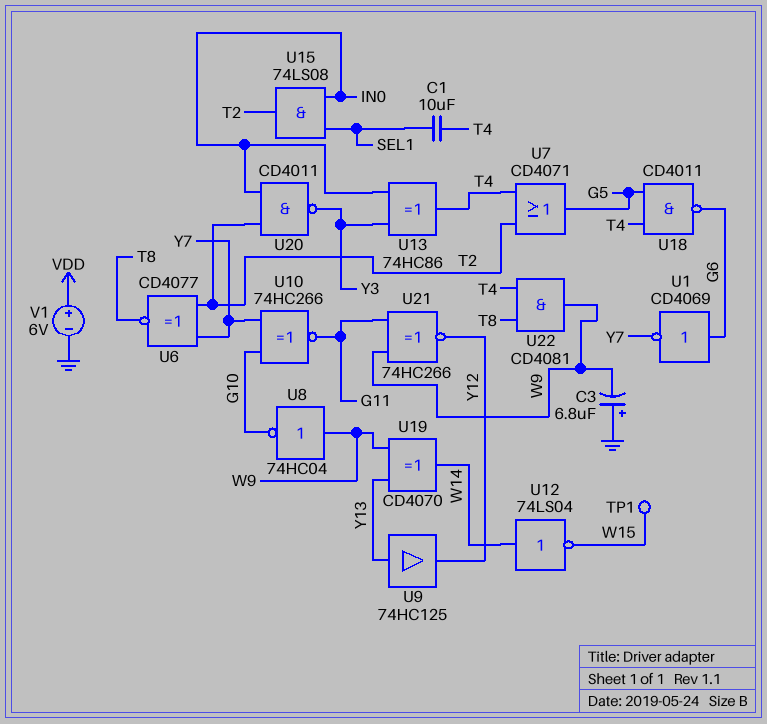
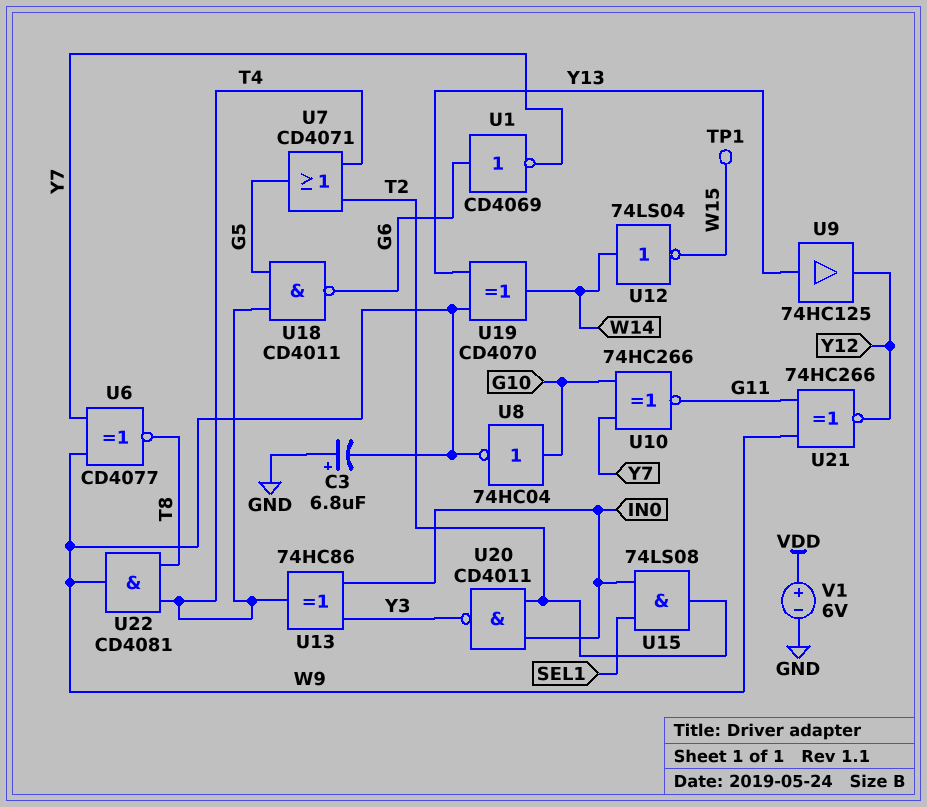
C1: 10uF (SEL1, T4) -> none
U6: XNOR CD4077 (in T2, in Y7, out T8) -> XNOR CD4077 (in W9, in Y7, out T8)
U8: NOT 74HC04 (in W9, out G10) -> NOT 74HC04 (in G10, out W9)

